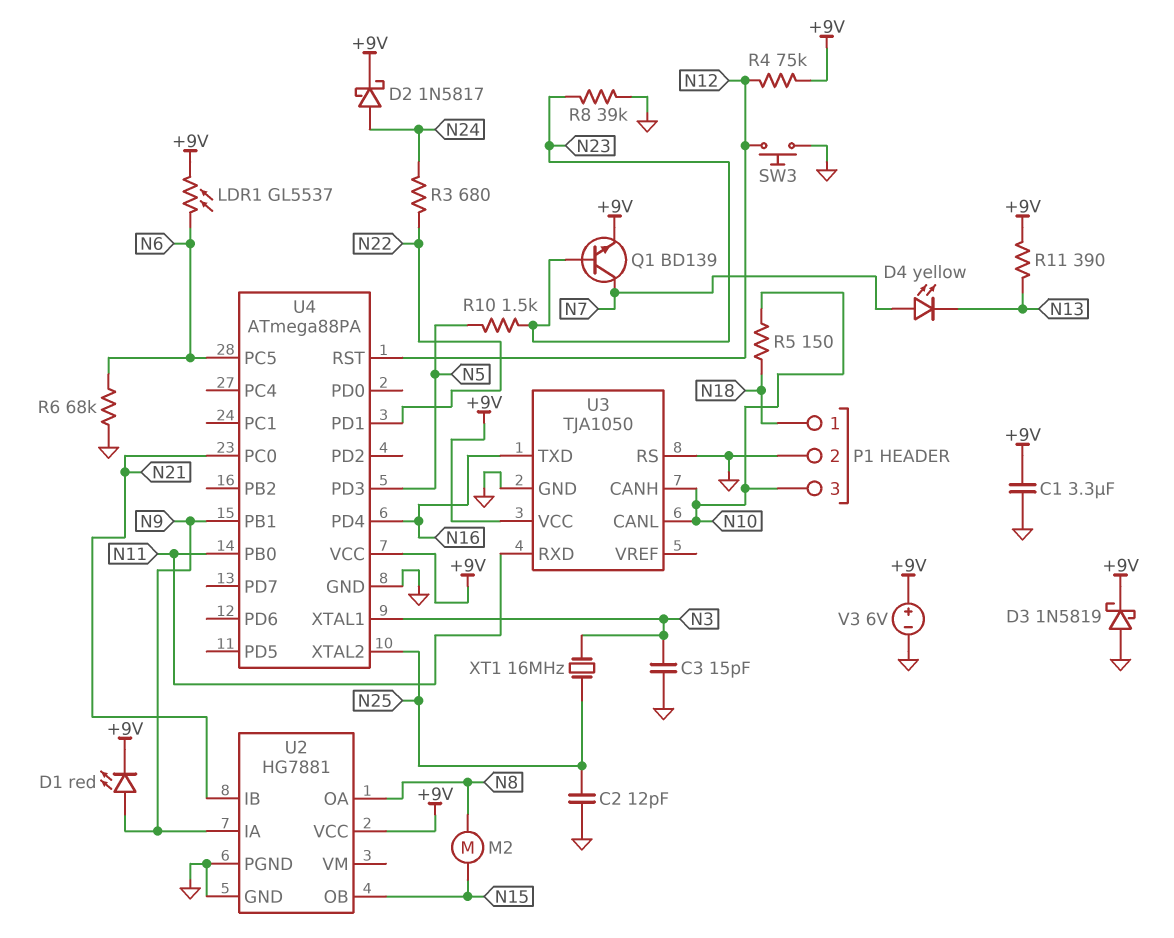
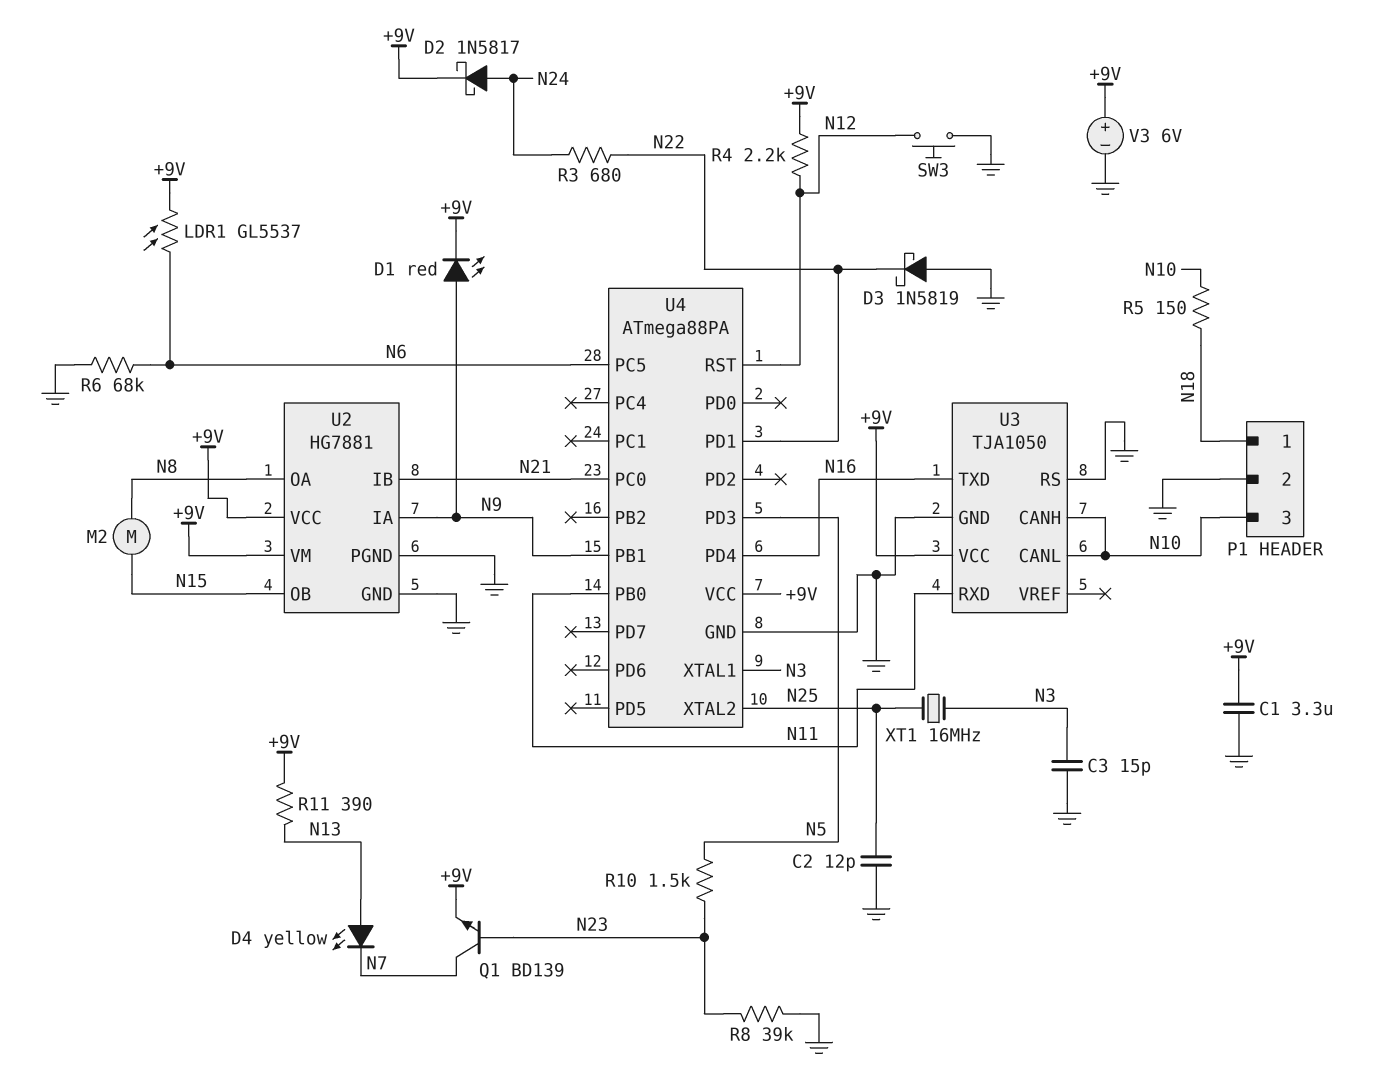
D3: schottky 1N5819 (A GND, K +9V) -> schottky 1N5819 (A GND, K N22)
D4: LED yellow (A N7, K N13) -> LED yellow (A N13, K N7)
R4: 75k (+9V, N12) -> 2.2k (+9V, N12)
U2 pin VM: none -> +9V

